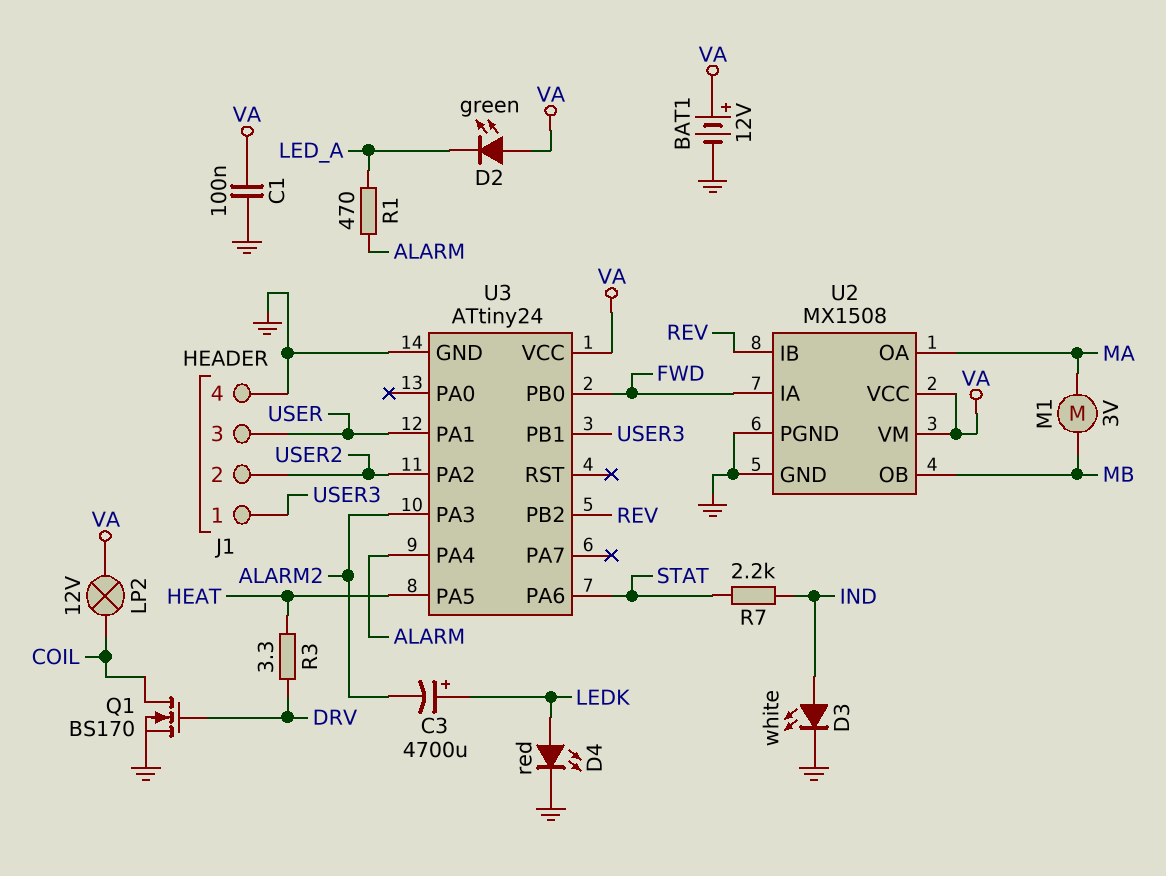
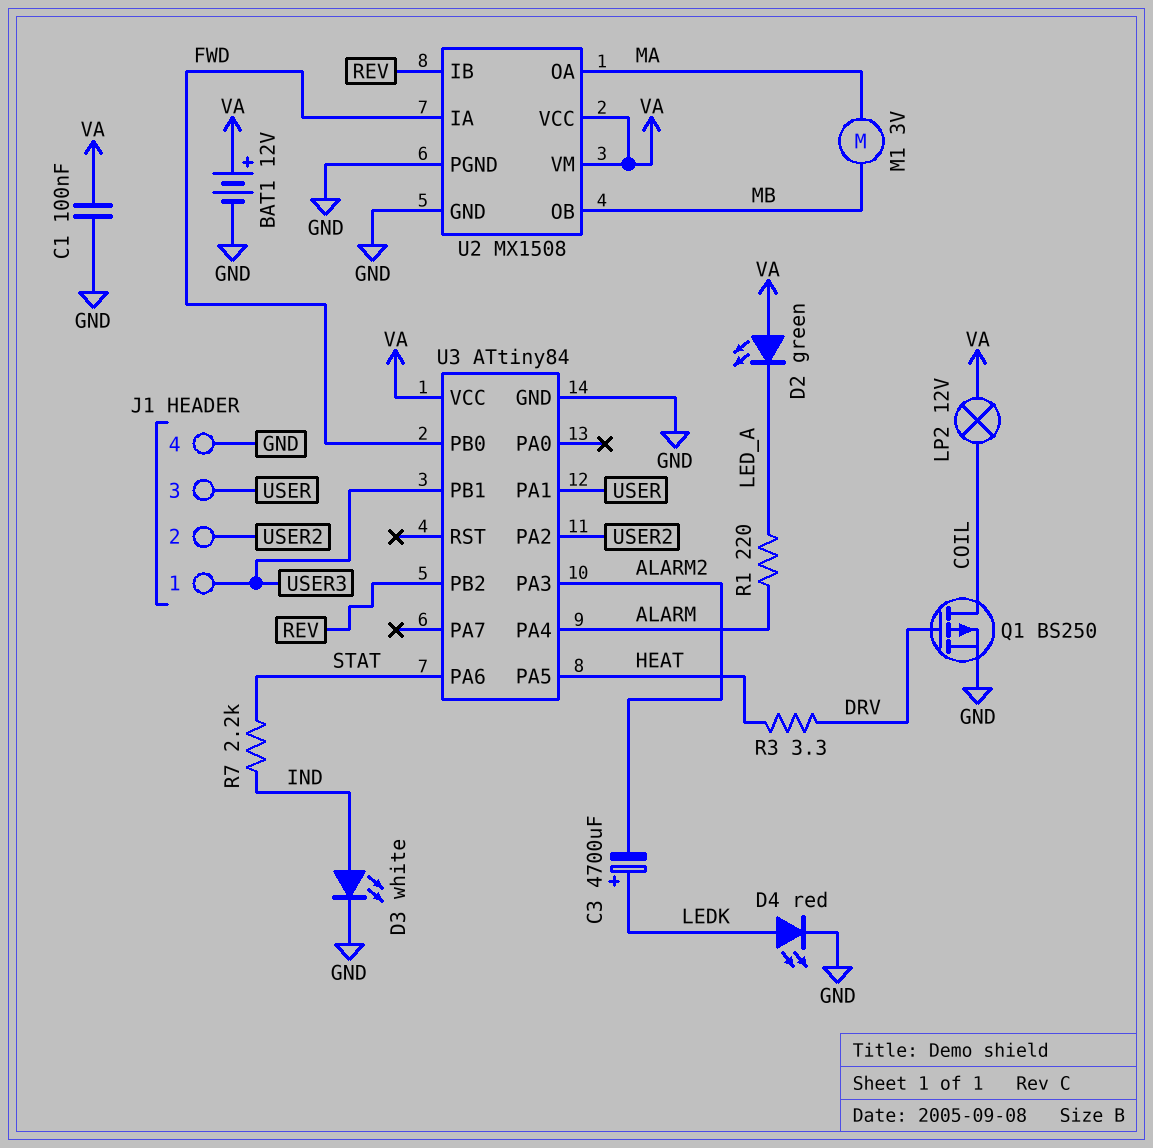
Q1: NMOS BS170 (G DRV, D COIL, S GND) -> PMOS BS250 (G DRV, D COIL, S GND)
R1: 470 (ALARM, LED_A) -> 220 (ALARM, LED_A)
U3: ATtiny24 -> ATtiny84

